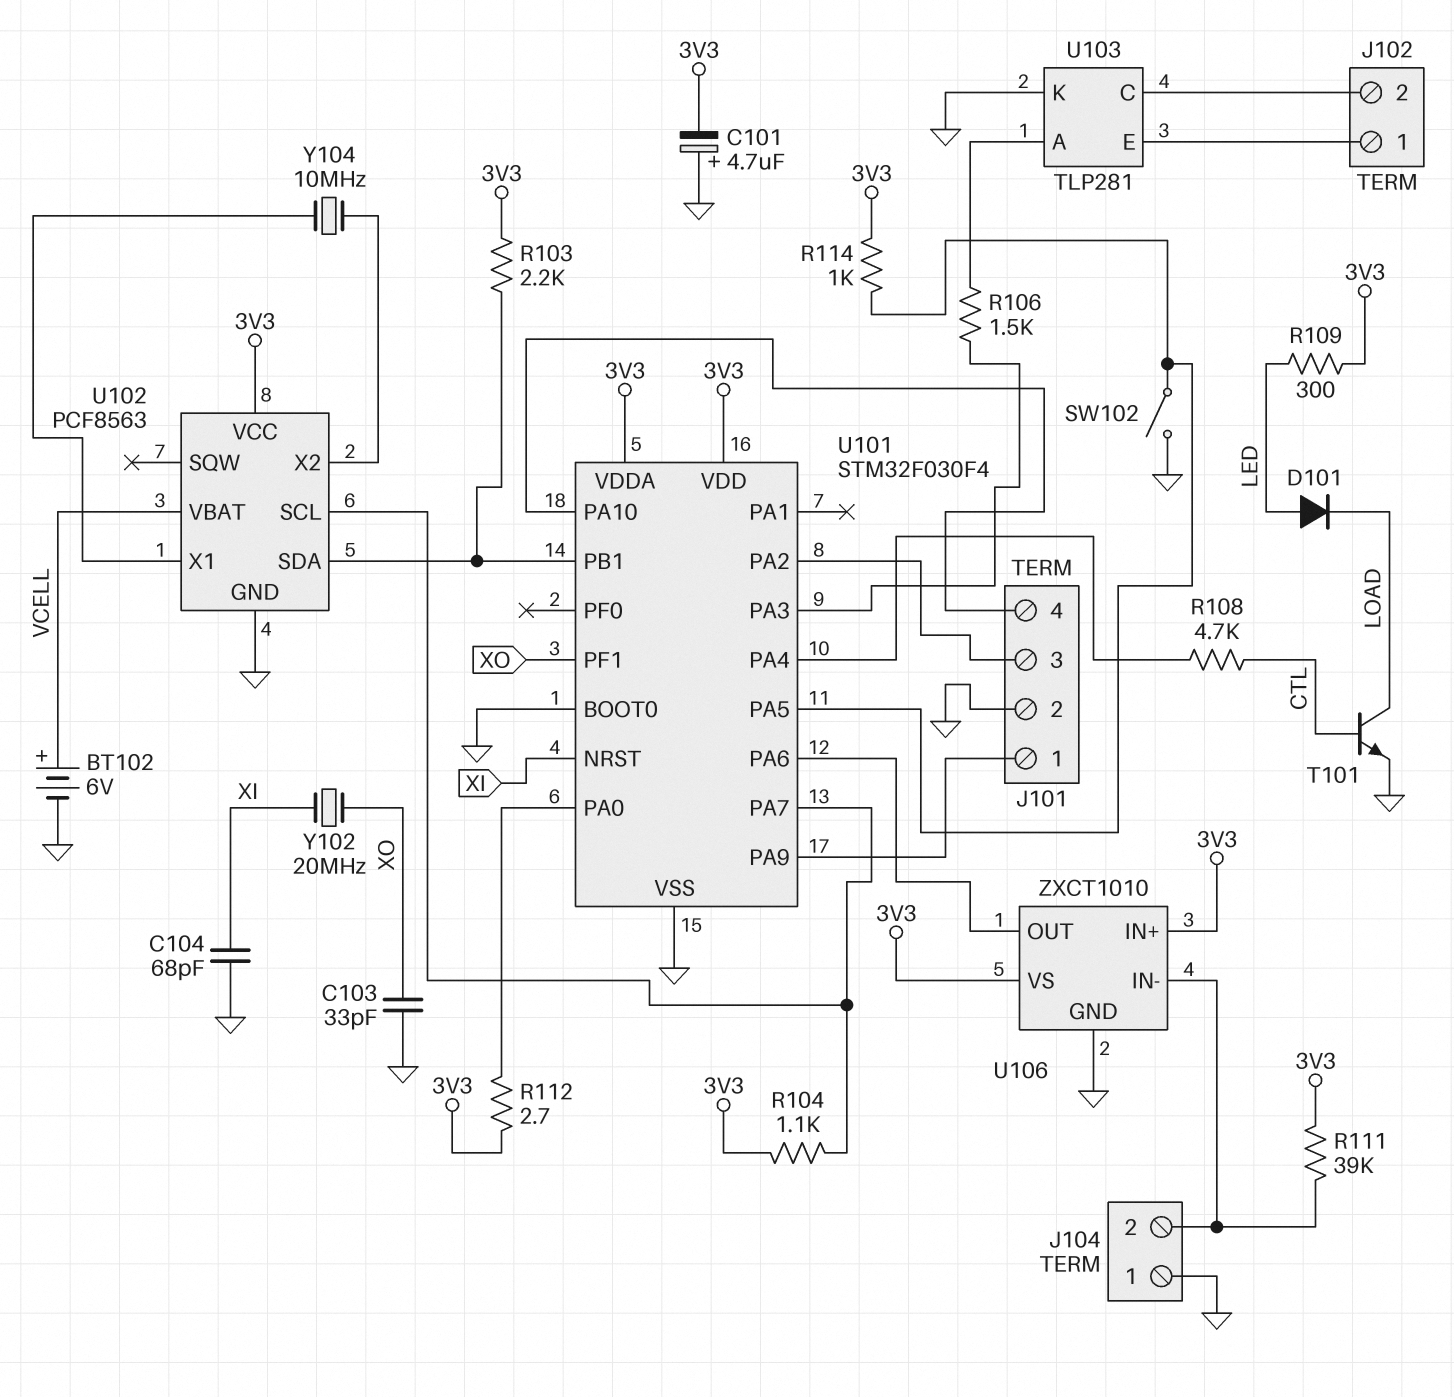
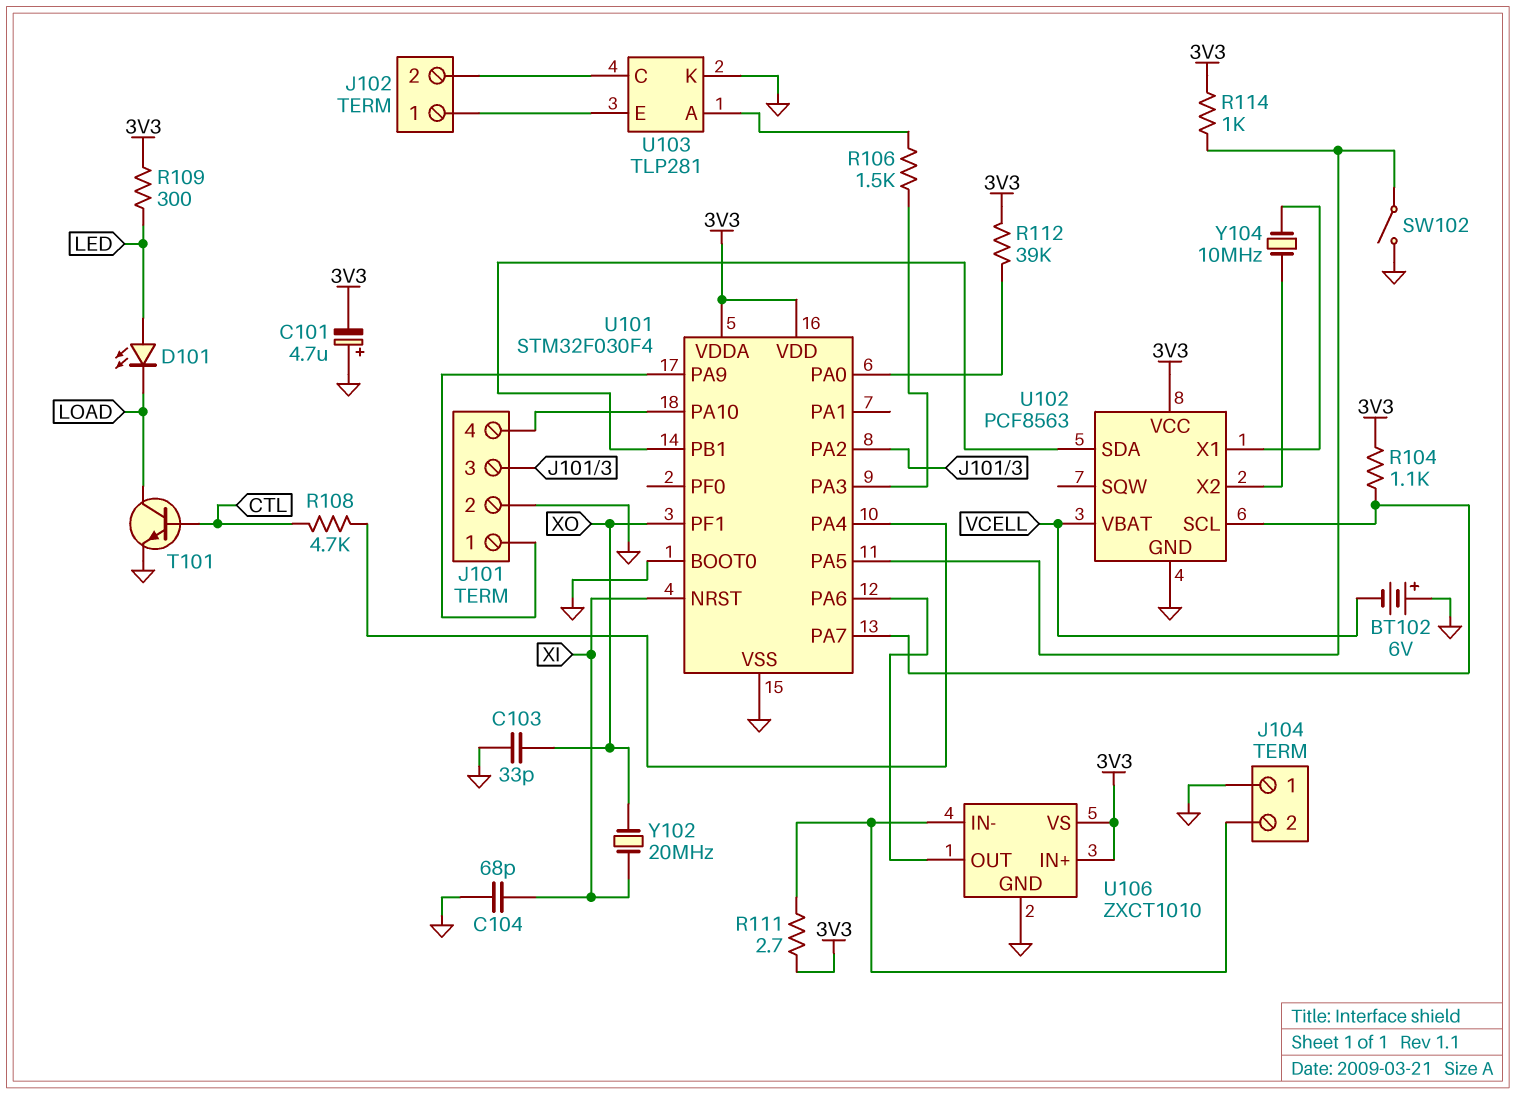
BT102: 6V (plus VCELL, minus GND) -> 6V (plus GND, minus VCELL)
D101: diode (A LED, K LOAD) -> LED (A LED, K LOAD)
R103: 2.2k (3V3, U101/PB1) -> none
R111: 39k (3V3, J104/2) -> 2.7 (3V3, J104/2)
R112: 2.7 (3V3, U101/PA0) -> 39k (3V3, U101/PA0)

